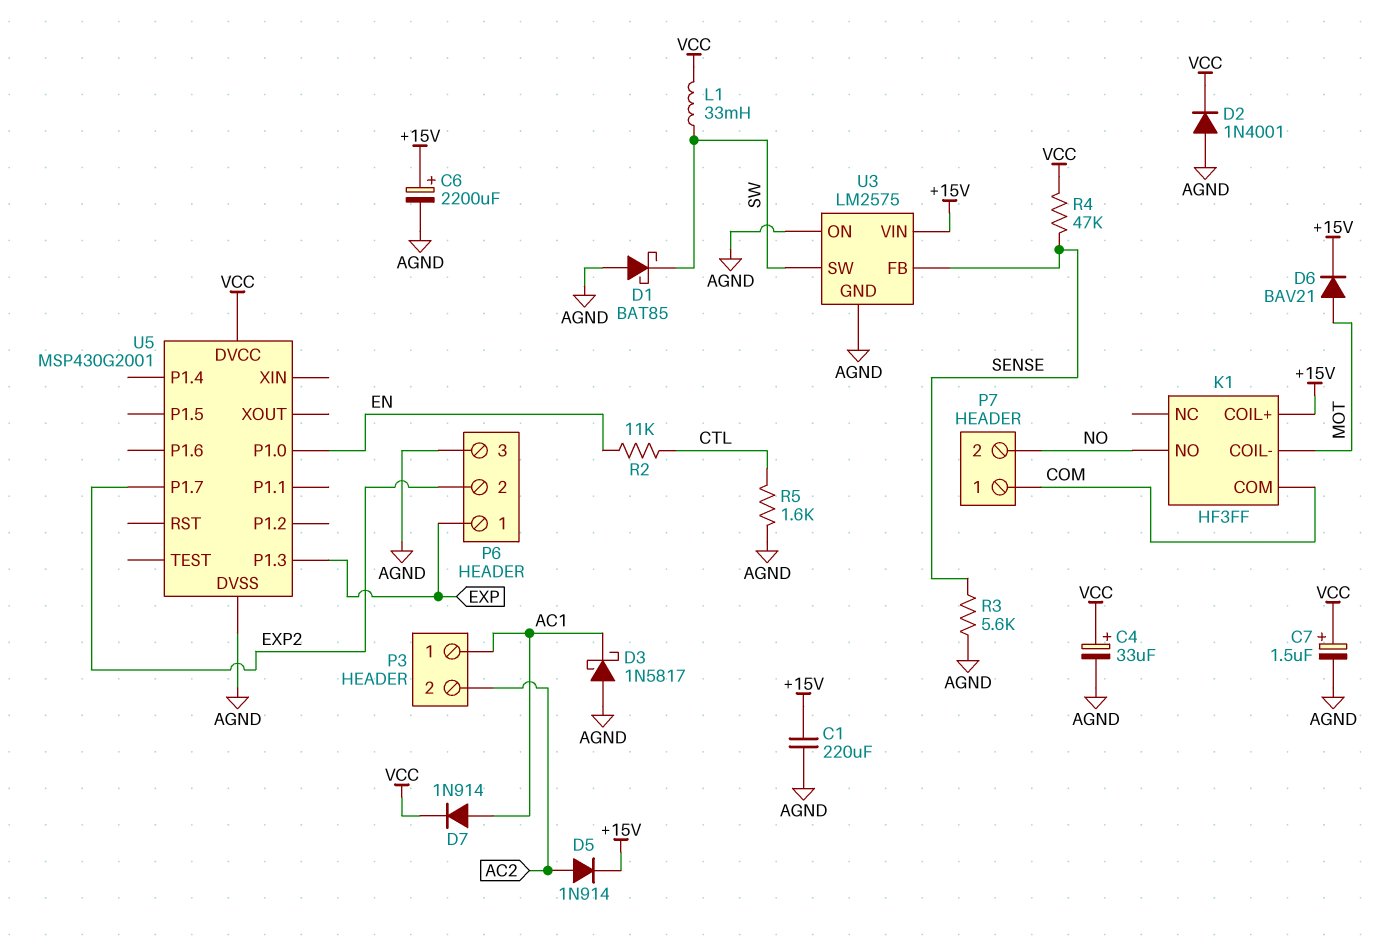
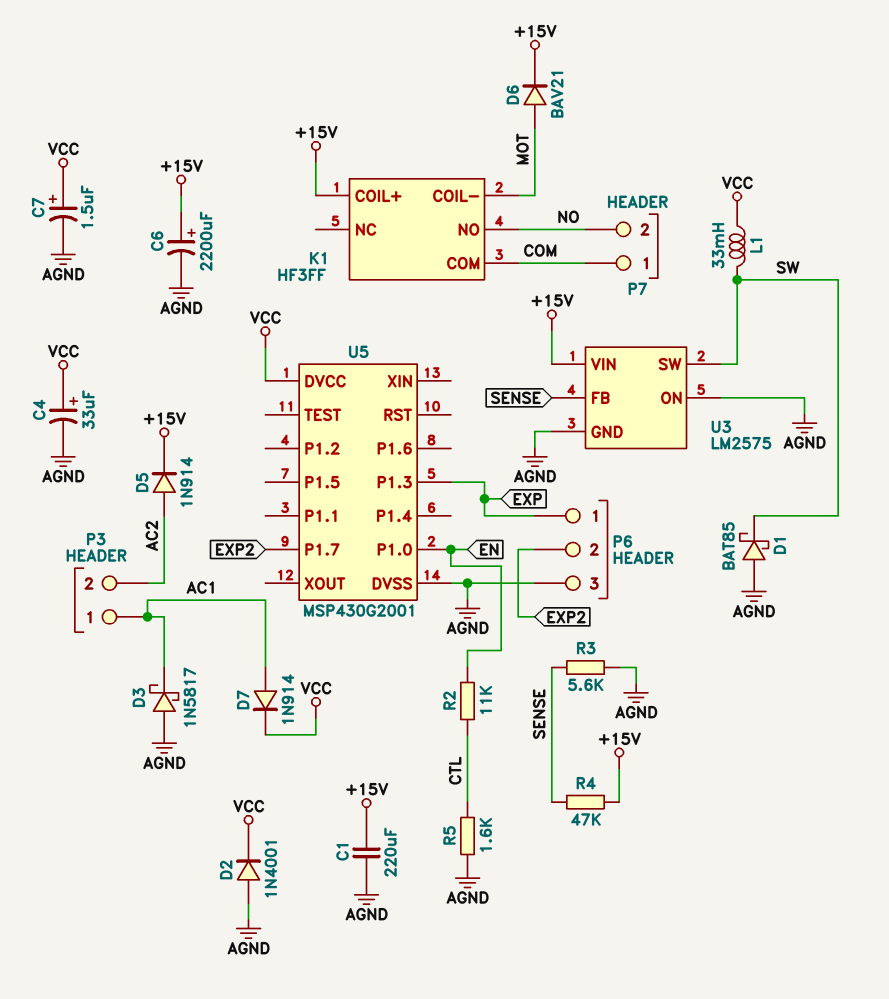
R4: 47k (SENSE, VCC) -> 47k (+15V, SENSE)

